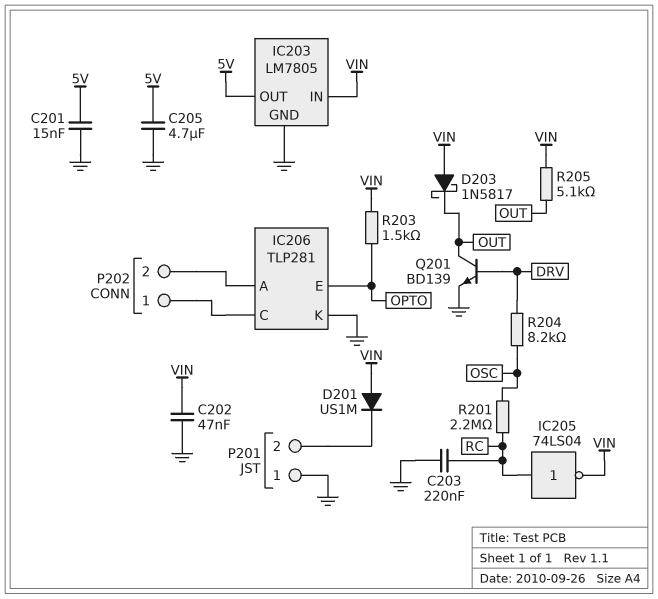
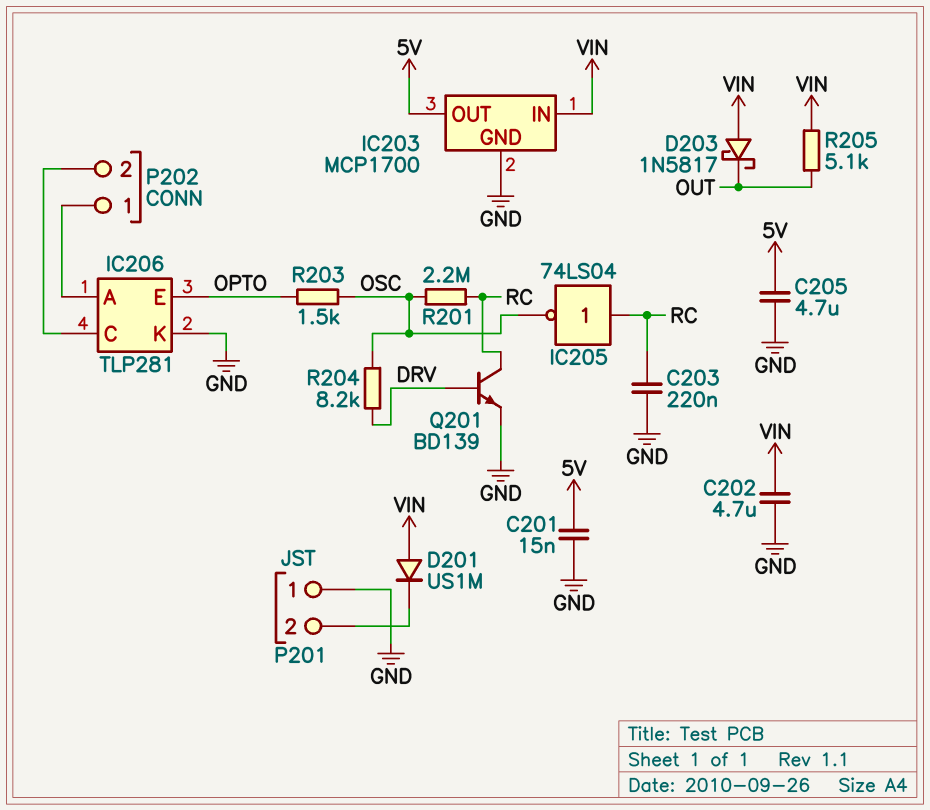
C202: 47nF (GND, VIN) -> 4.7uF (GND, VIN)
IC203: LM7805 -> MCP1700
IC205: NOT 74LS04 (in RC, out VIN) -> NOT 74LS04 (in RC, out OSC)
P202 pin 1: IC206/C -> IC206/A
P202 pin 2: IC206/A -> IC206/C
Q201: NPN BD139 (B DRV, C OUT, E GND) -> NPN BD139 (B DRV, C RC, E GND)
R203: 1.5k (OPTO, VIN) -> 1.5k (OPTO, OSC)

